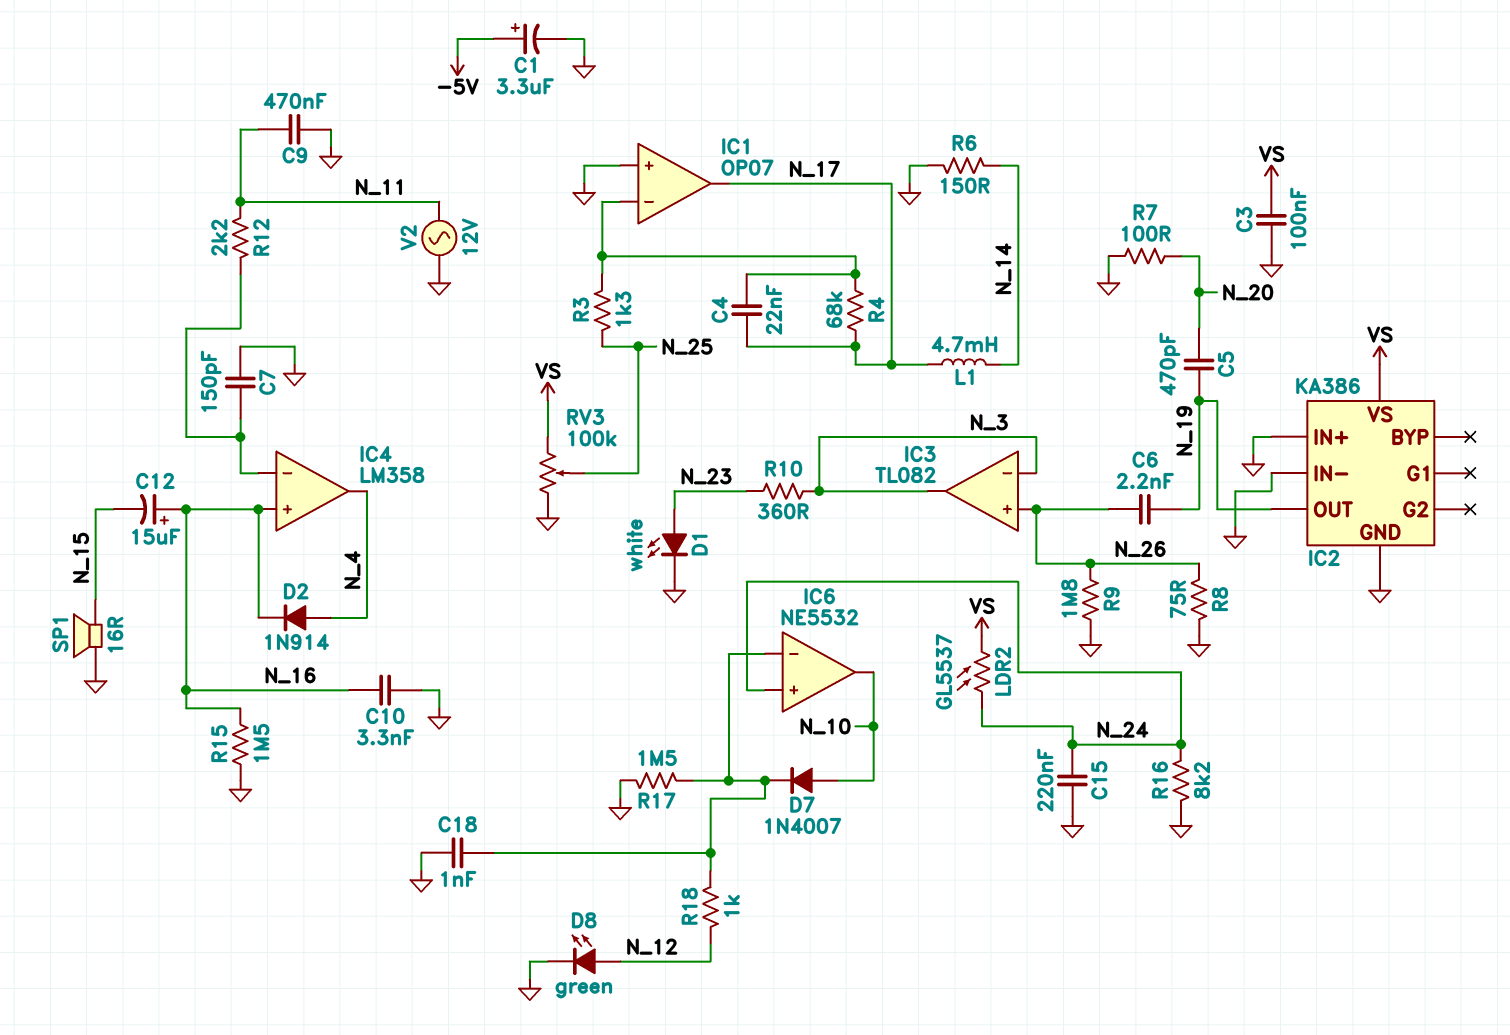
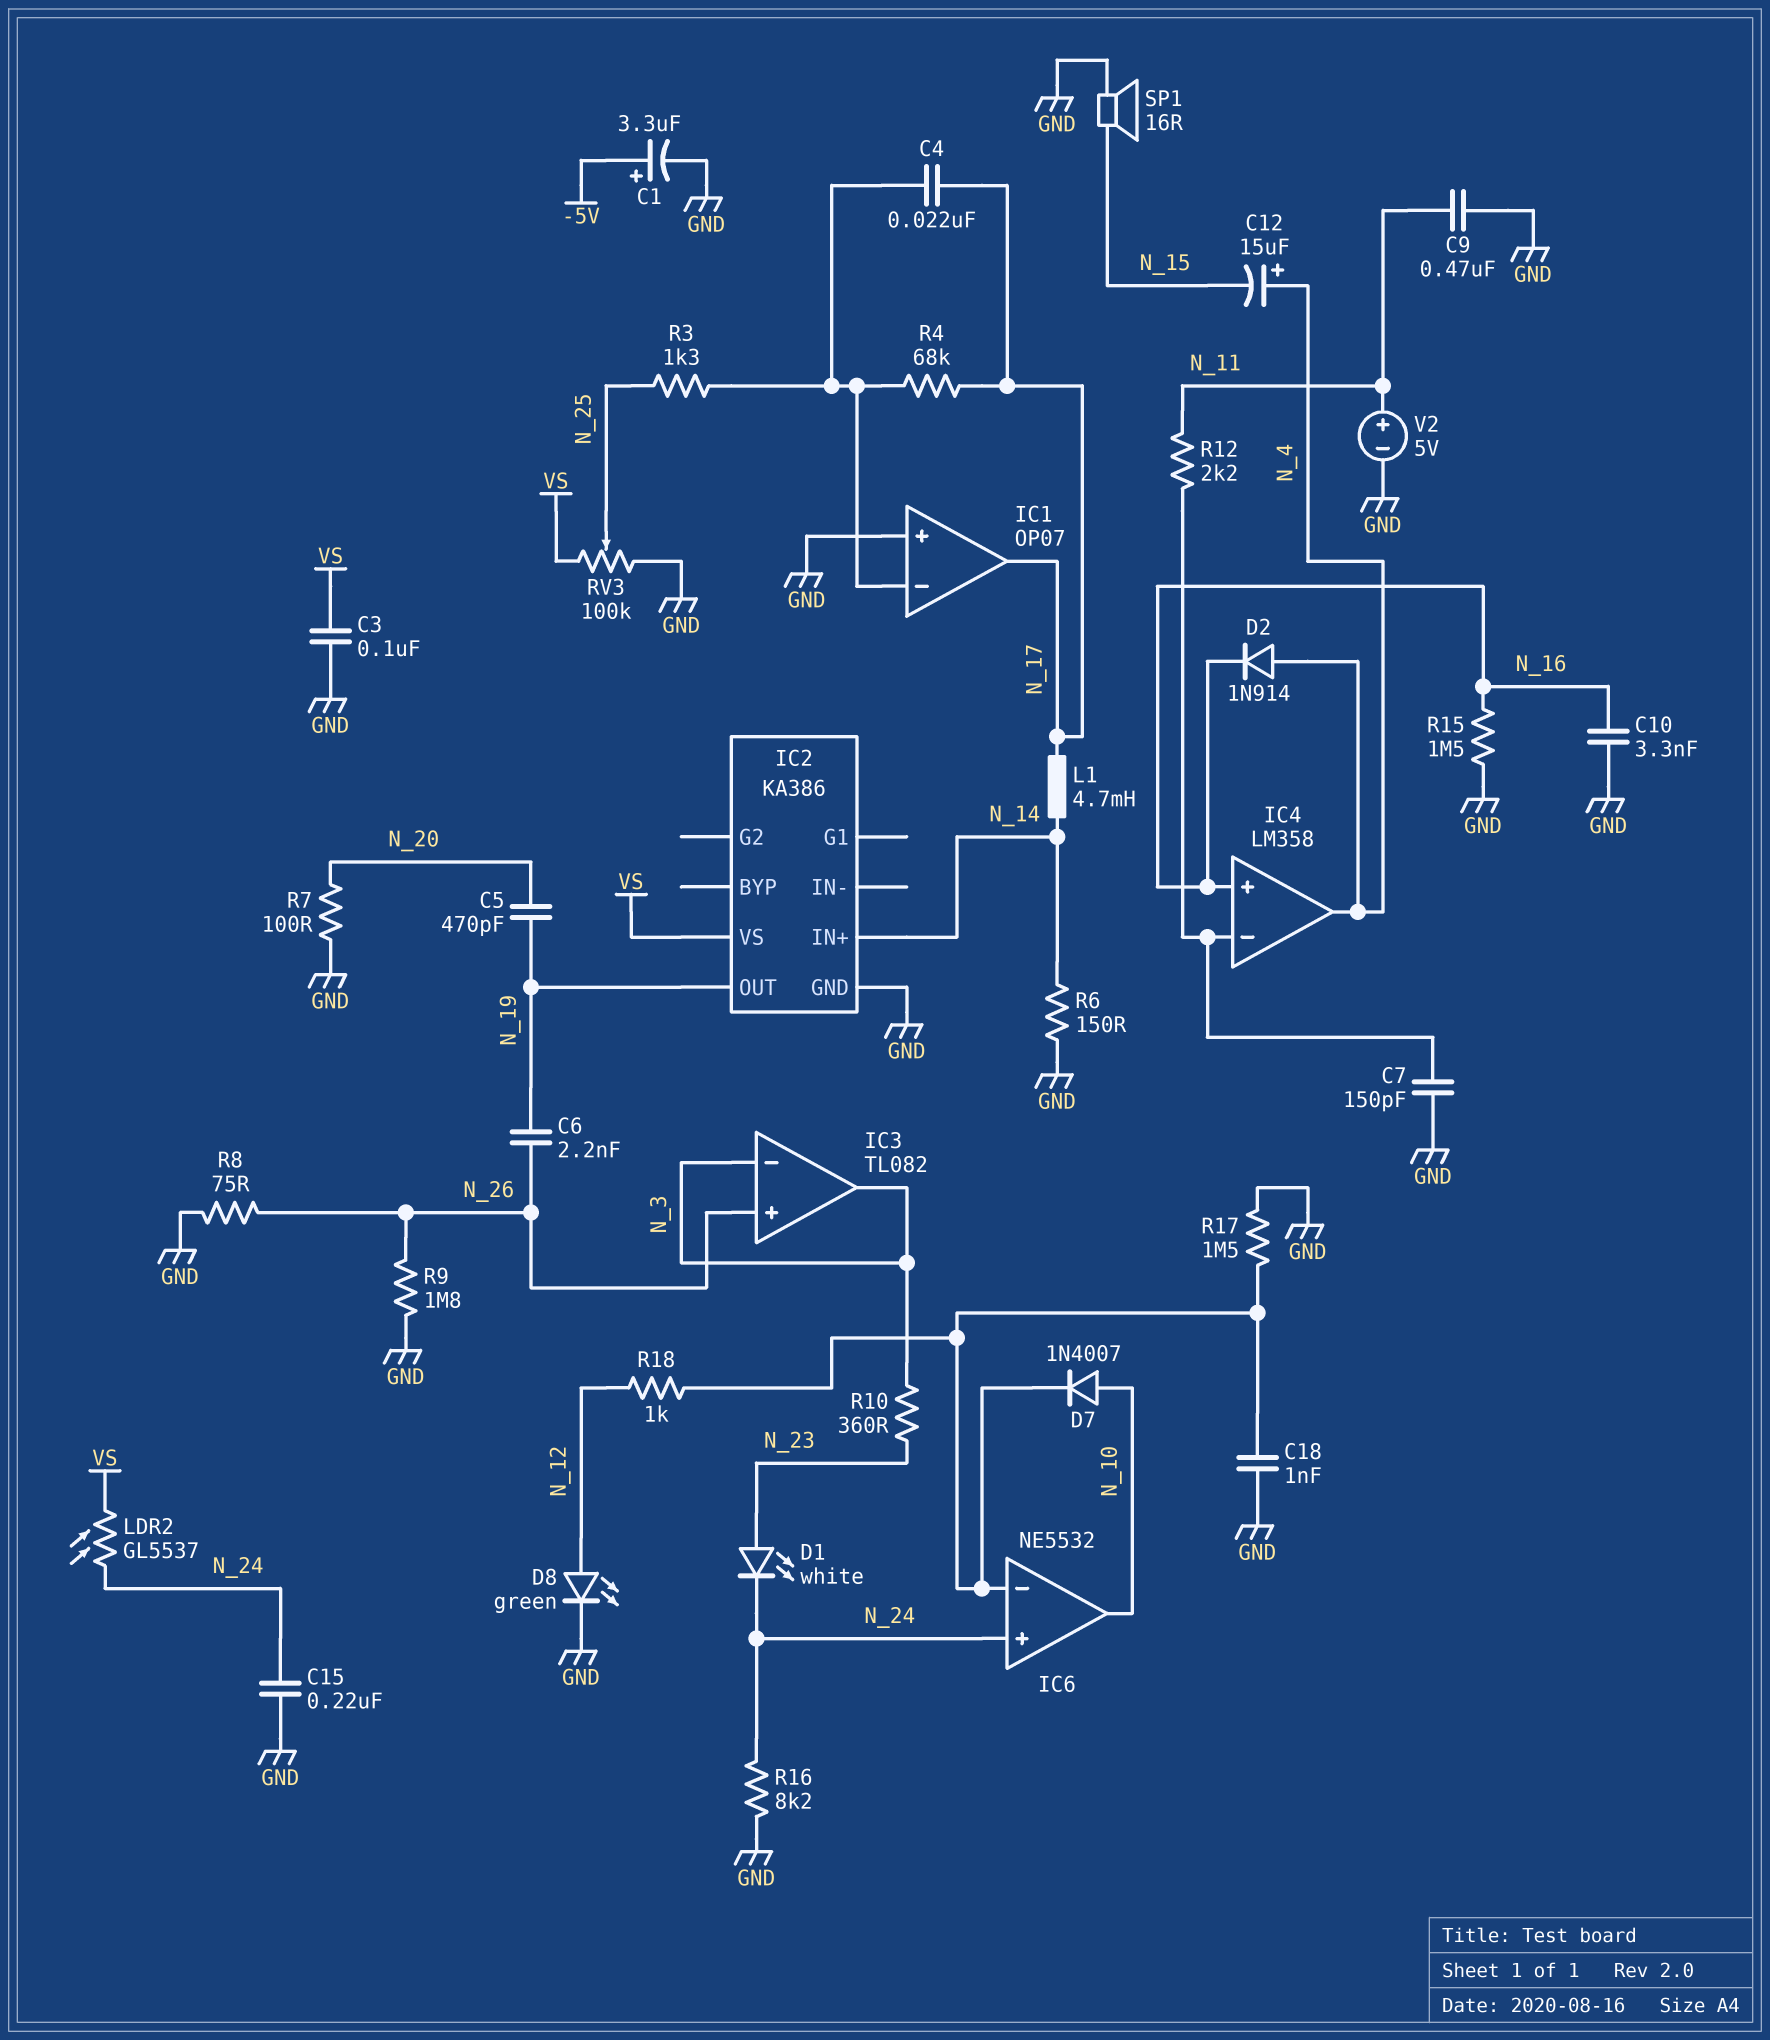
C12: 15uF (plus N_16, minus N_15) -> 15uF (plus N_4, minus N_15)
D1: LED white (A N_23, K GND) -> LED white (A N_23, K N_24)
IC2 pin IN+: GND -> N_14
IC2 pin IN-: GND -> none
V2: AC 12V (GND, N_11) -> 5V (plus N_11, minus GND)

